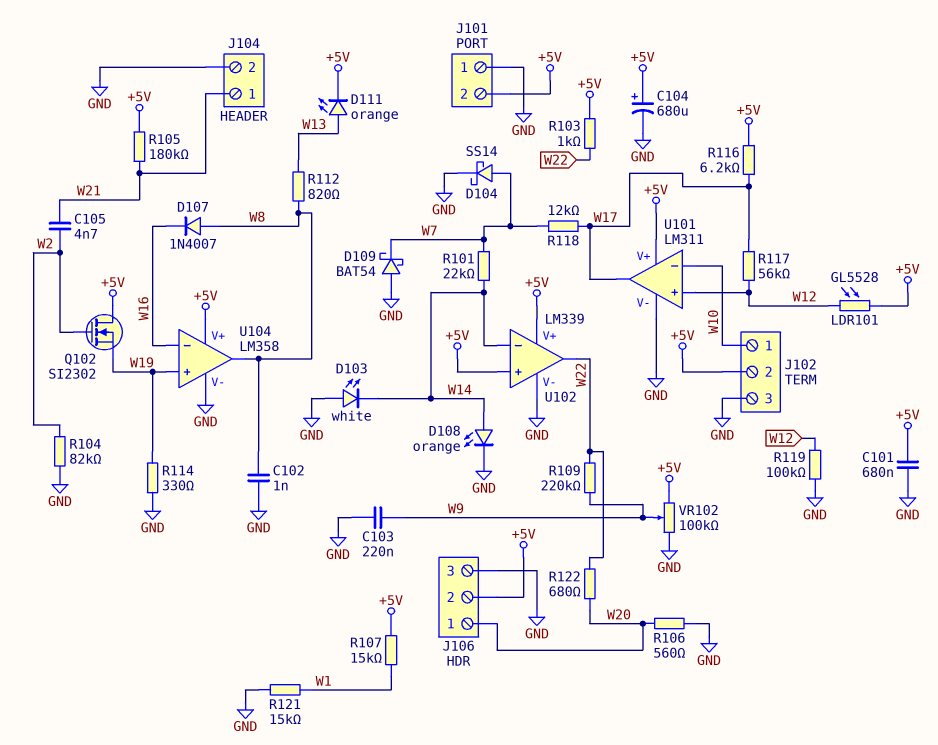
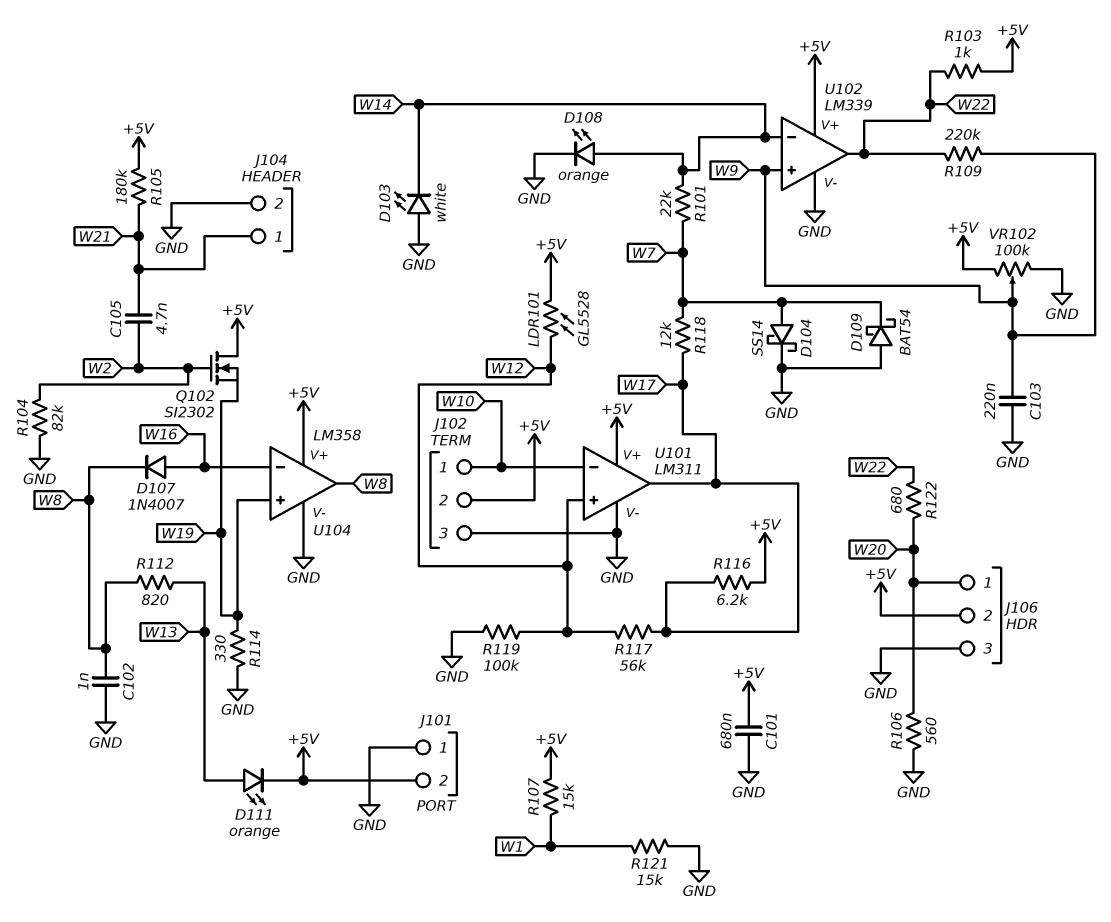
C104: 680uF (plus +5V, minus GND) -> none
D107: diode 1N4007 (A W8, K W16) -> diode 1N4007 (A W16, K W8)
U102 pin in+: +5V -> W9

